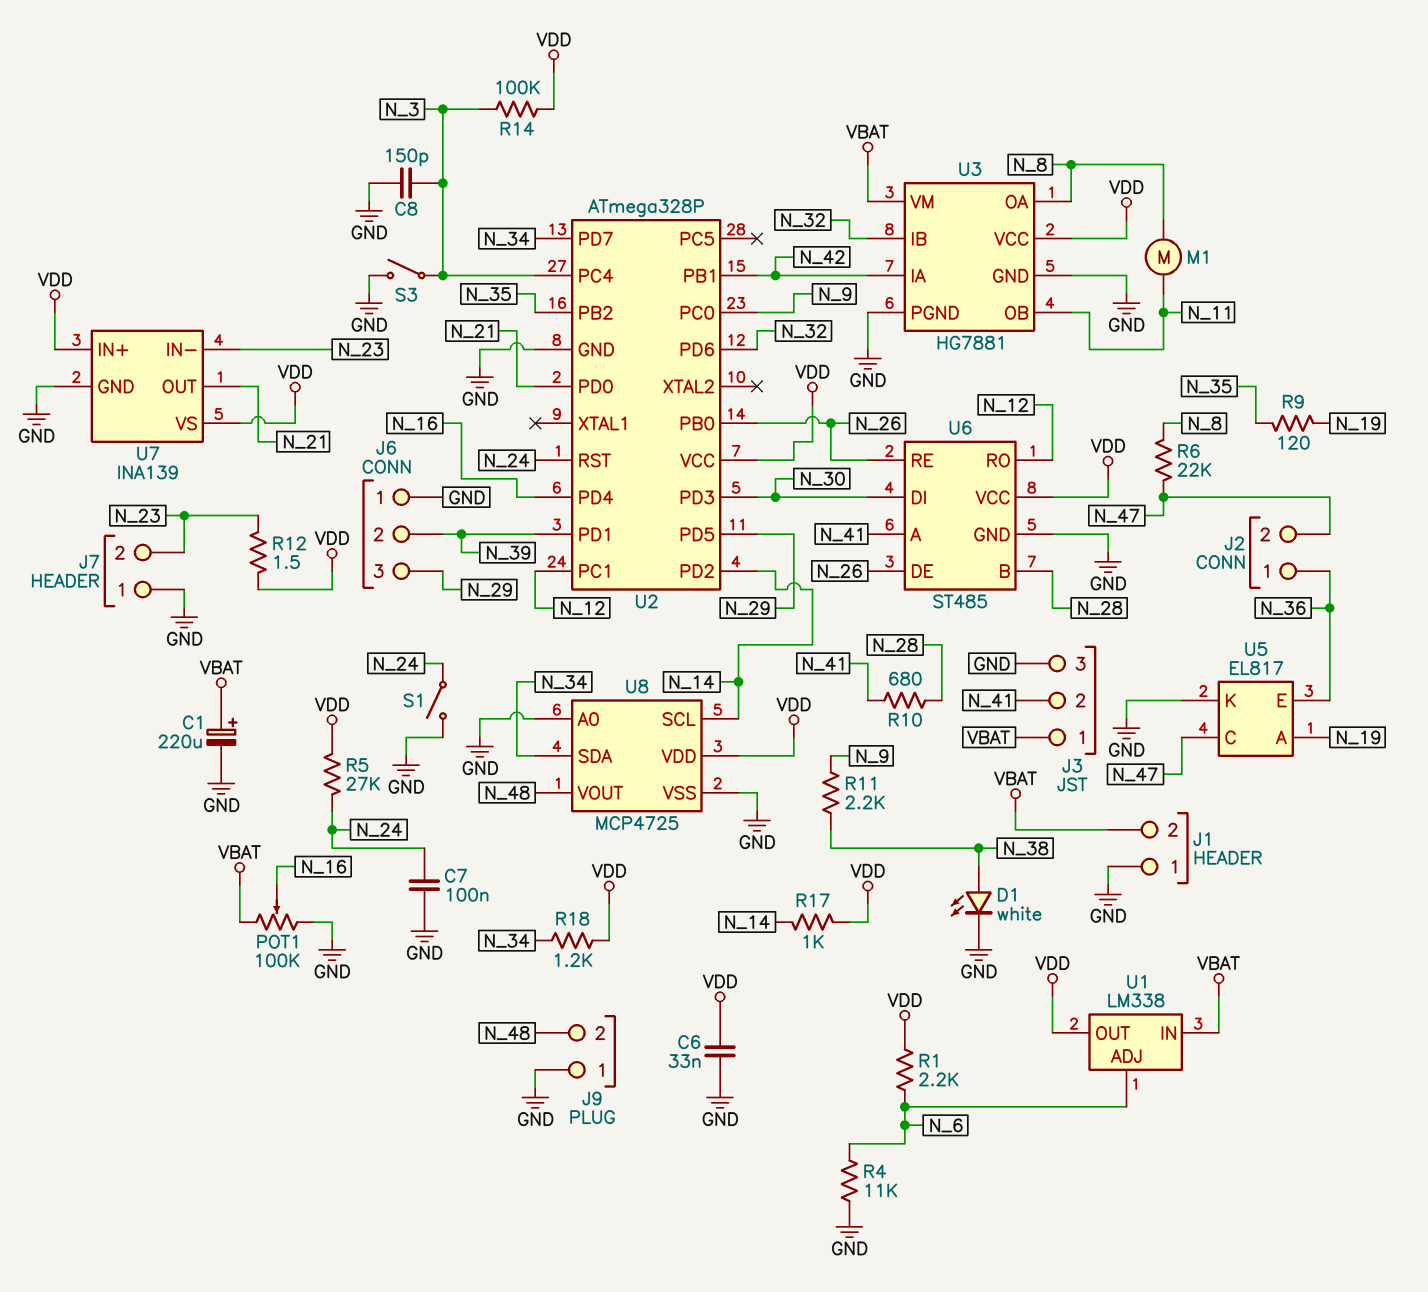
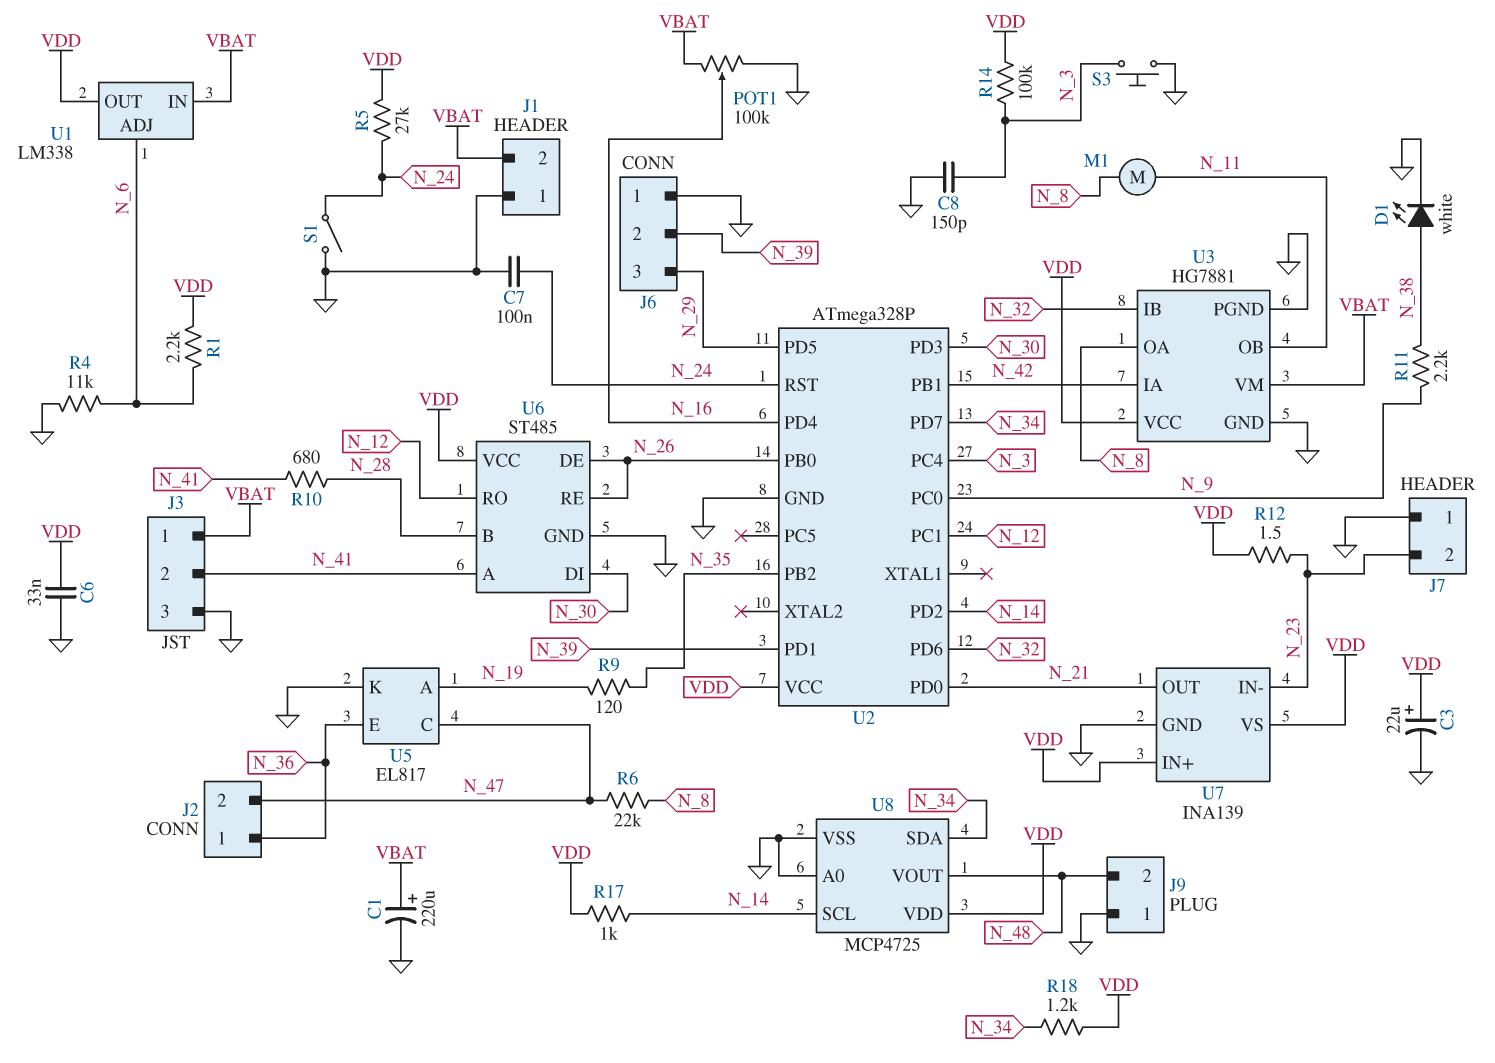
C3: none -> 22uF (plus VDD, minus GND)
S3: switch (GND, N_3) -> button (GND, N_3)

